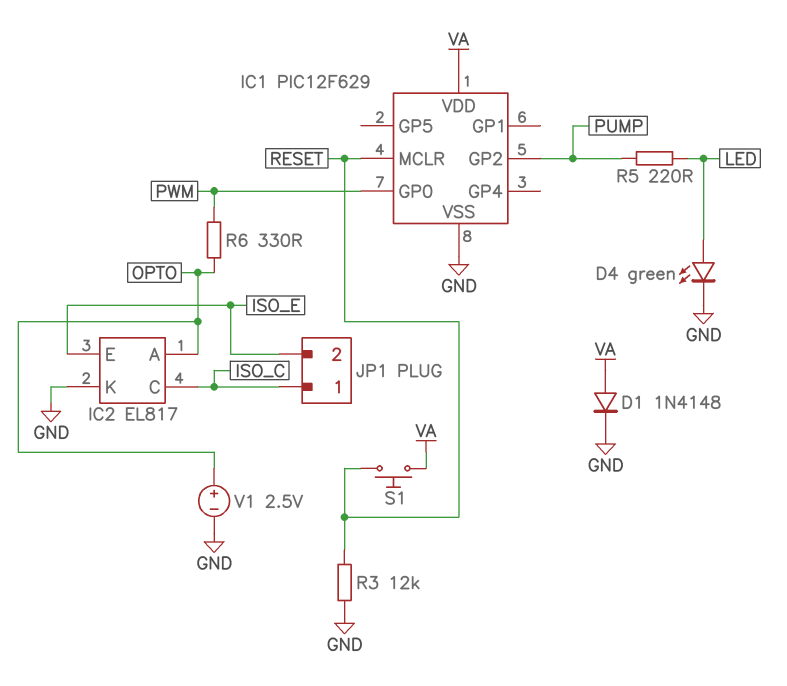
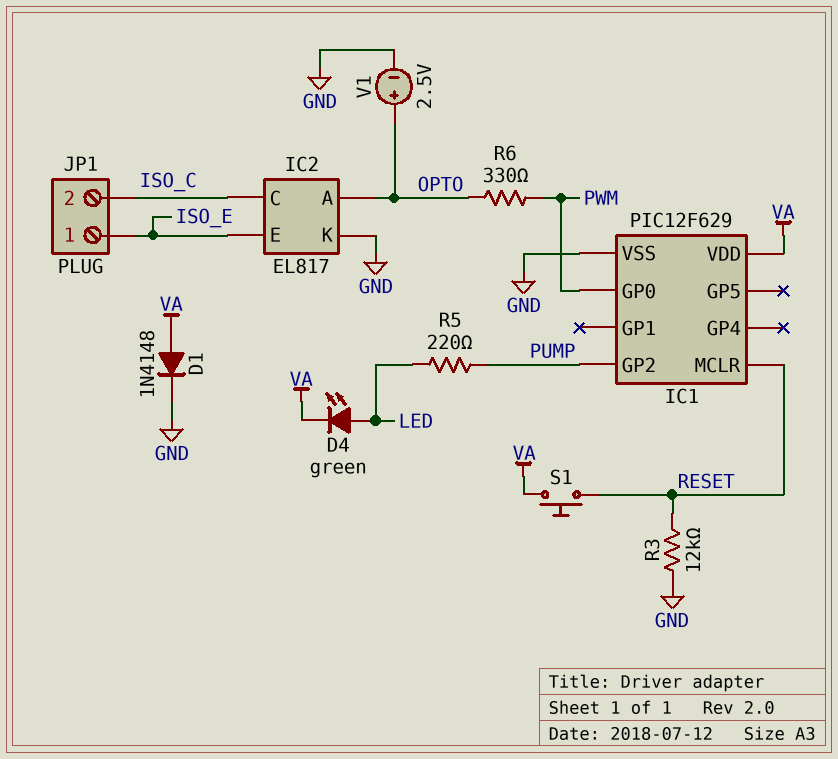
D4: LED green (A LED, K GND) -> LED green (A LED, K VA)
JP1 pin 1: ISO_C -> ISO_E
JP1 pin 2: ISO_E -> ISO_C

